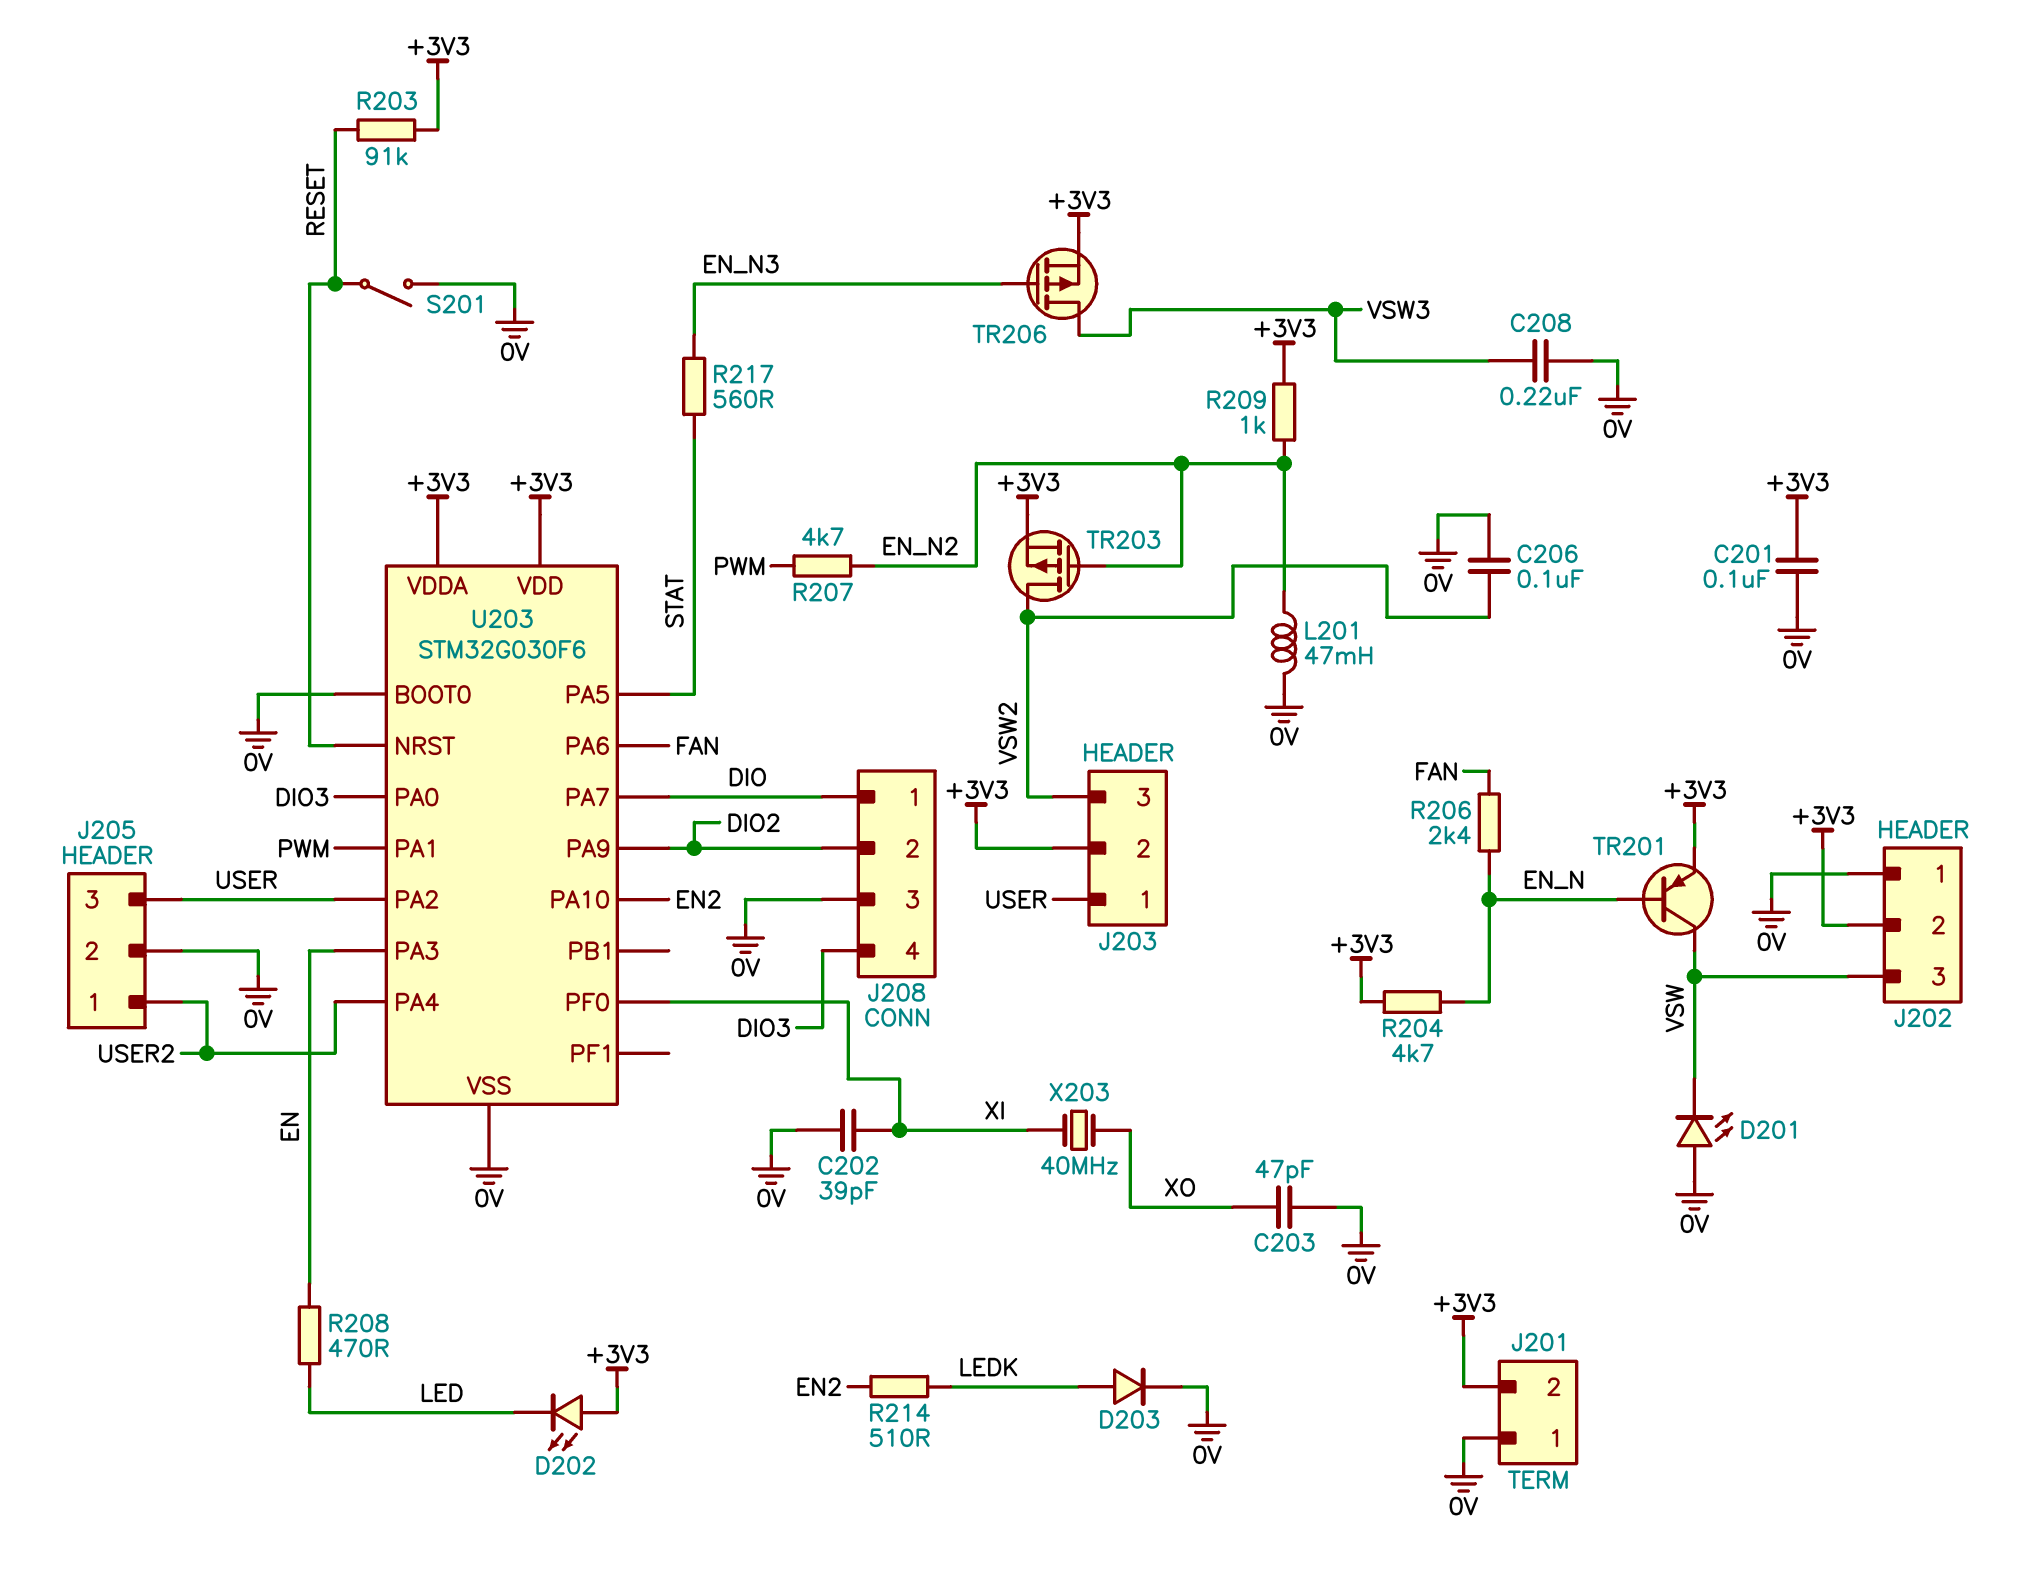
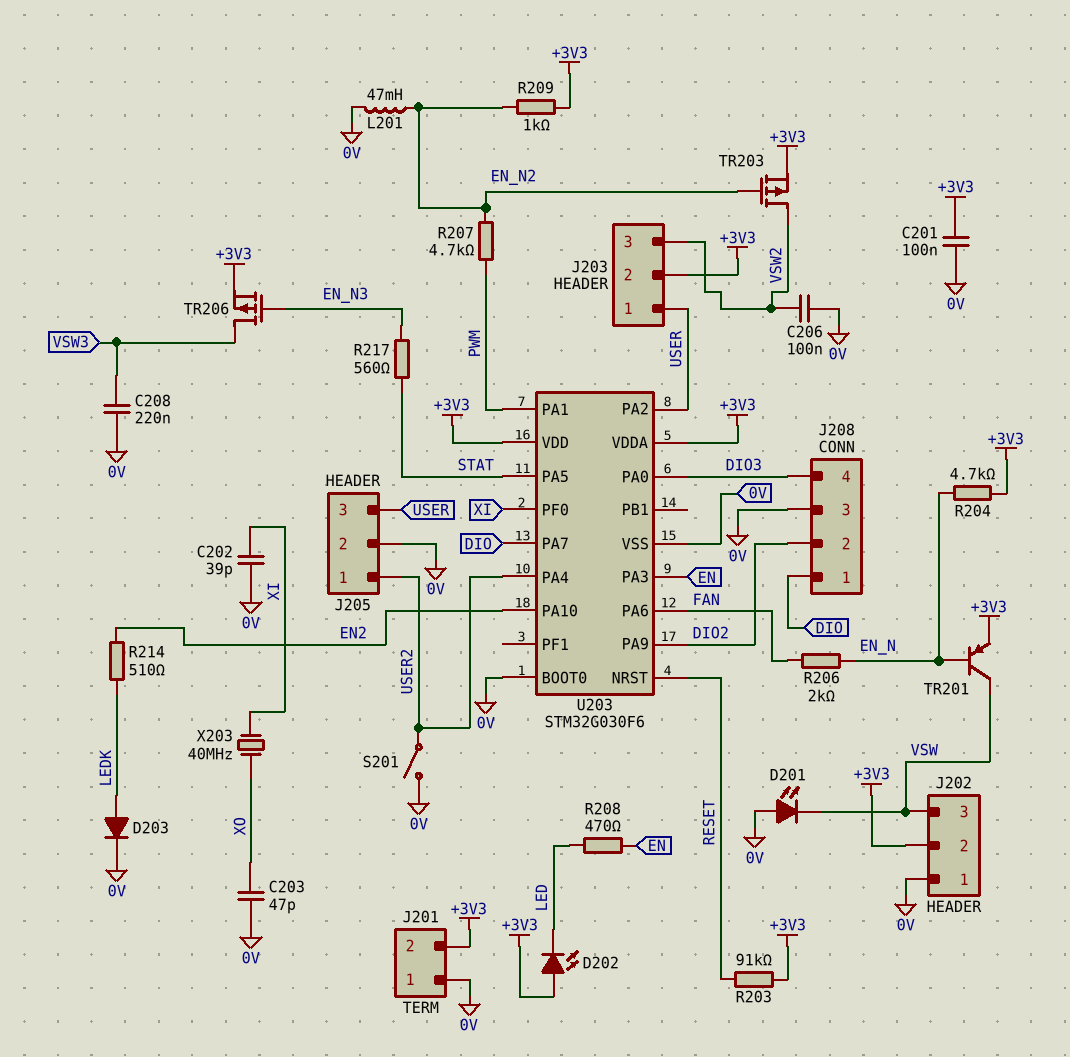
R206: 2.4k (EN_N, FAN) -> 2k (EN_N, FAN)
S201: switch (0V, RESET) -> switch (0V, USER2)

